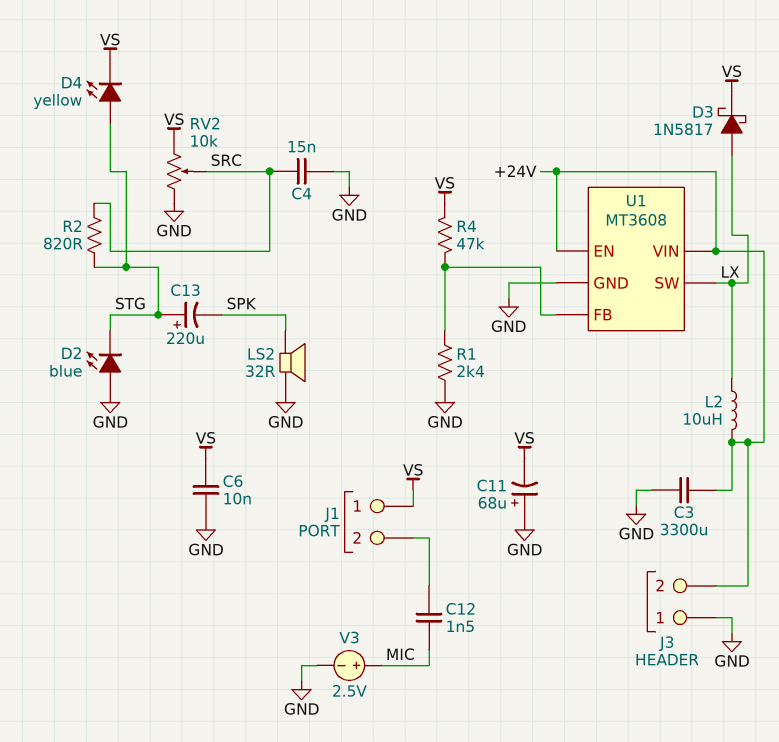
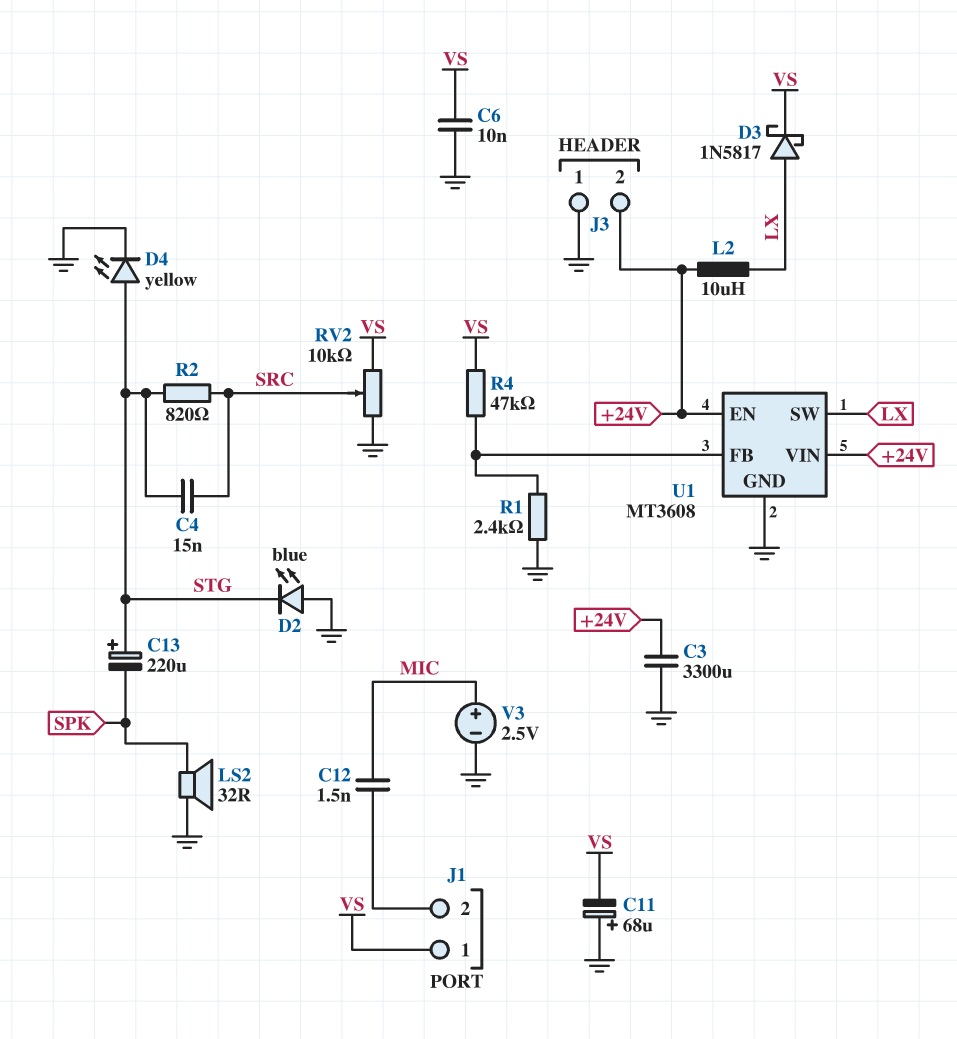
C4: 15nF (GND, SRC) -> 15nF (SRC, STG)
D4: LED yellow (A STG, K VS) -> LED yellow (A STG, K GND)

